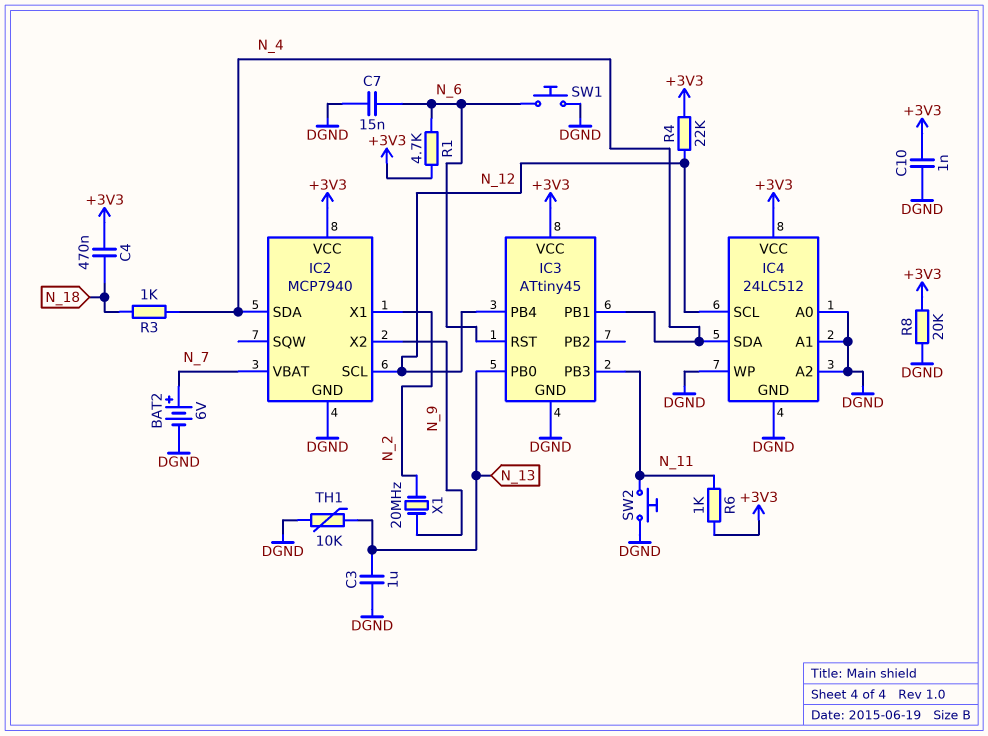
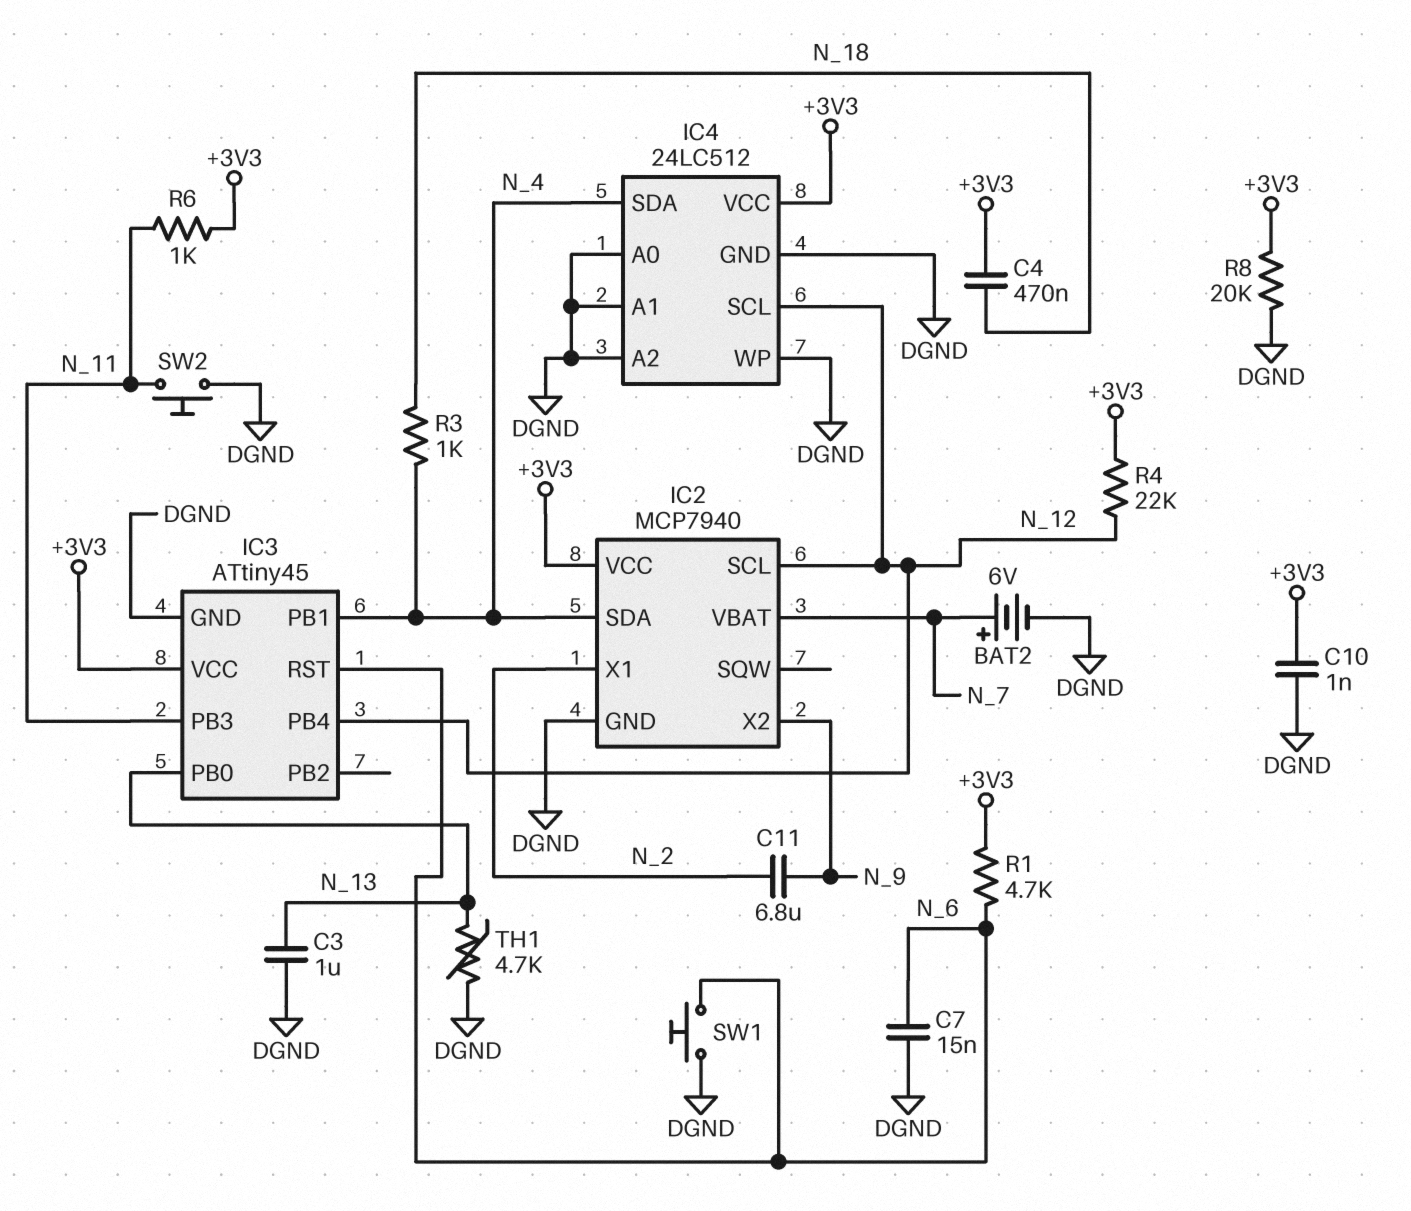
C11: none -> 6.8uF (N_2, N_9)
TH1: 10k (DGND, N_13) -> 4.7k (DGND, N_13)
X1: 20MHz (N_2, N_9) -> none

